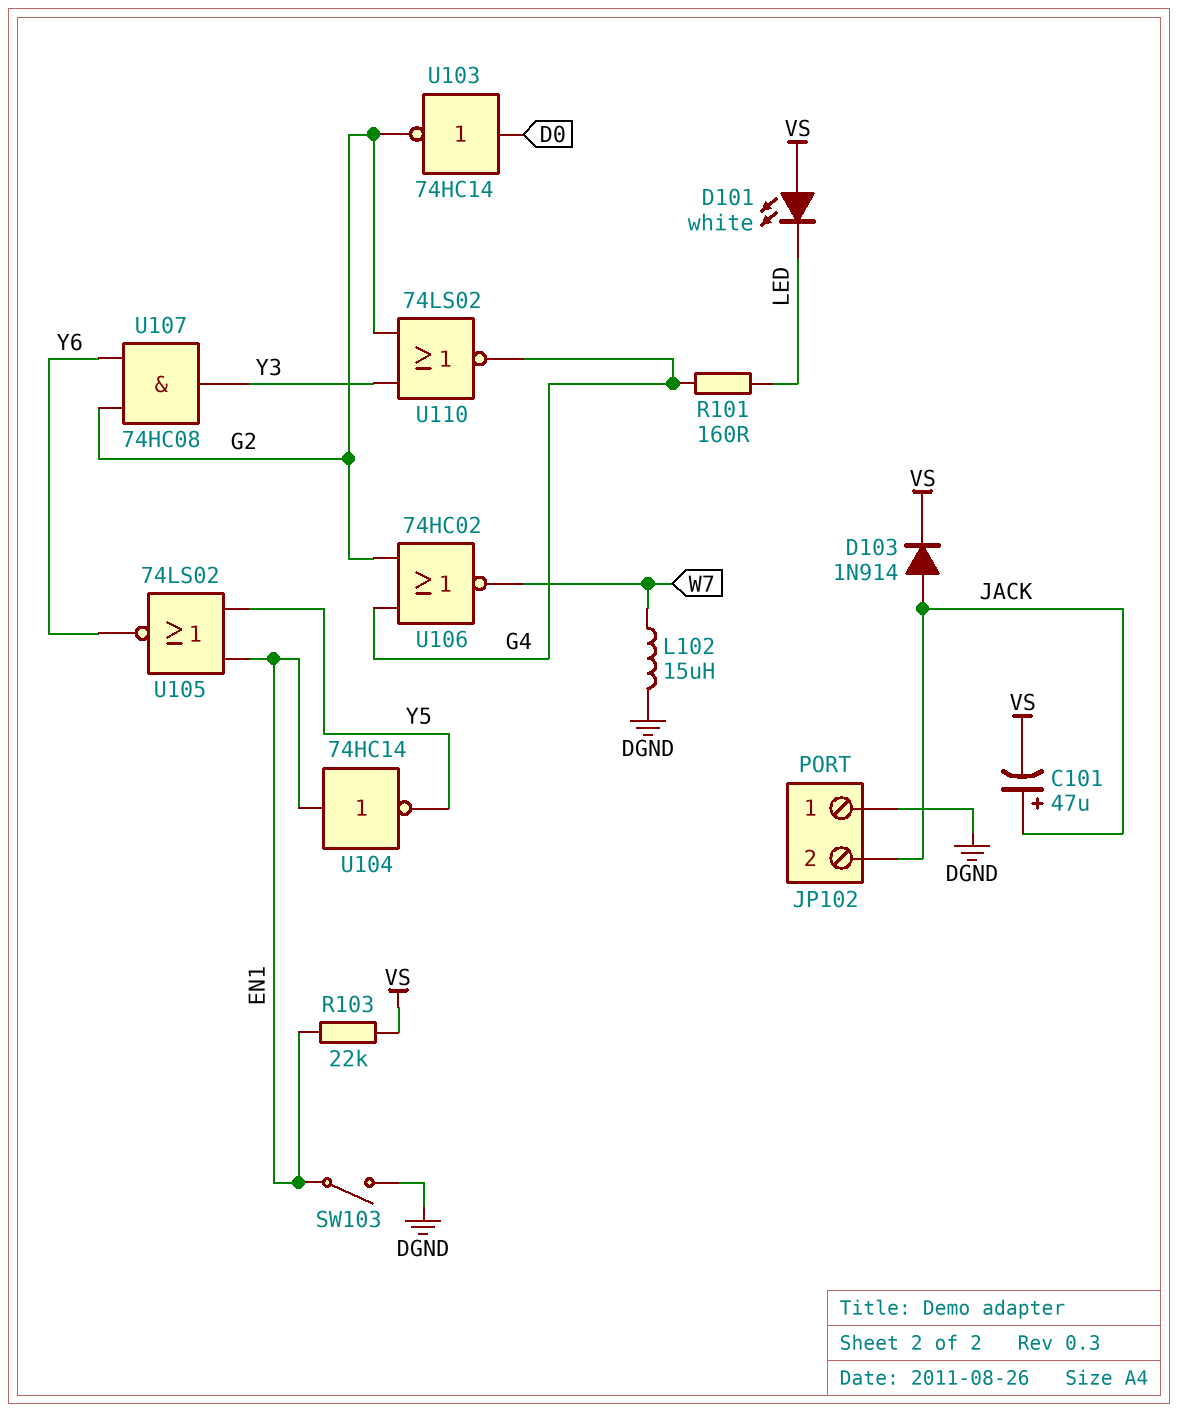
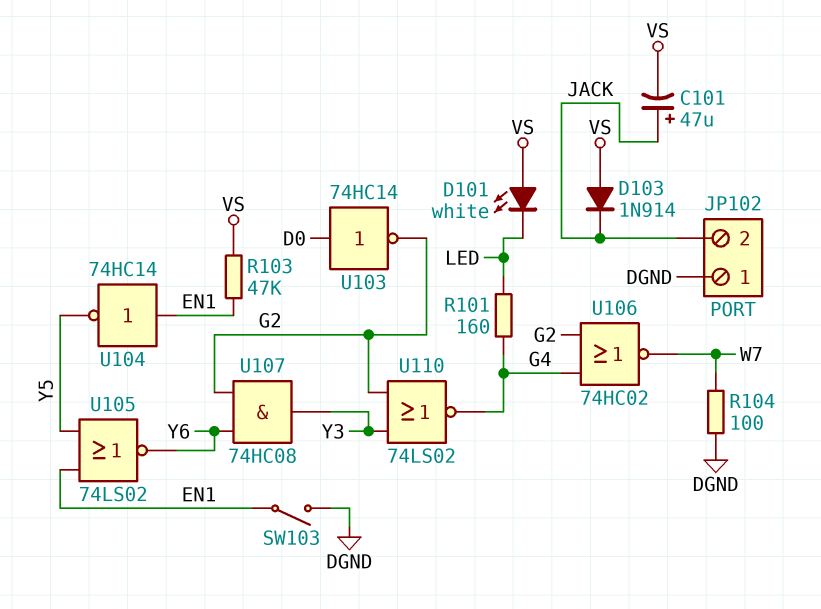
D103: diode 1N914 (A JACK, K VS) -> diode 1N914 (A VS, K JACK)
L102: 15uH (DGND, W7) -> none
R103: 22k (EN1, VS) -> 47k (EN1, VS)
R104: none -> 100 (DGND, W7)

